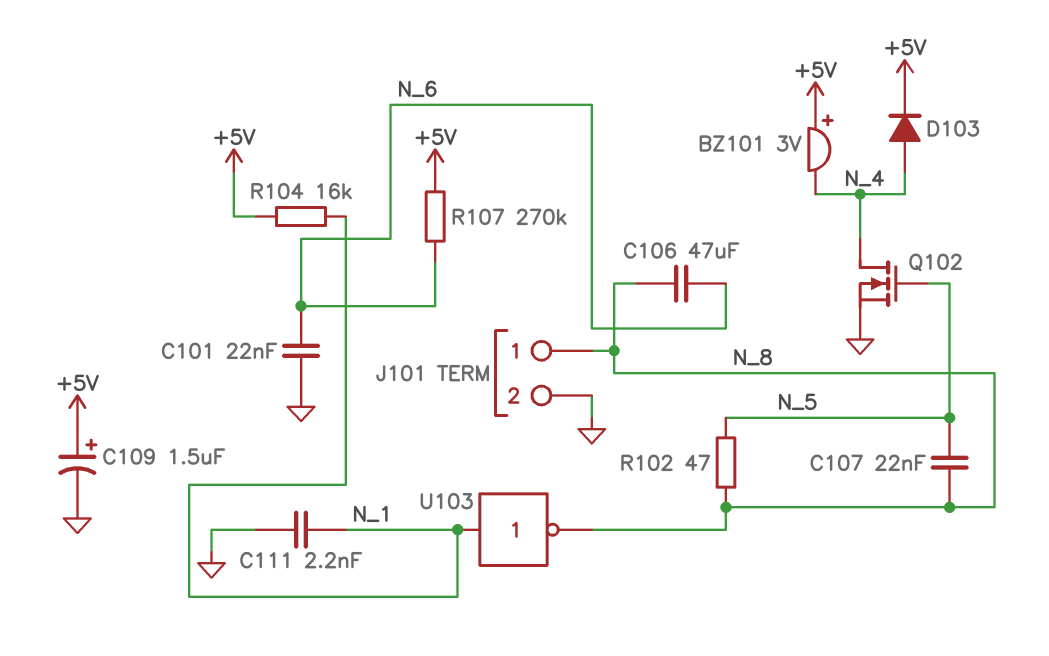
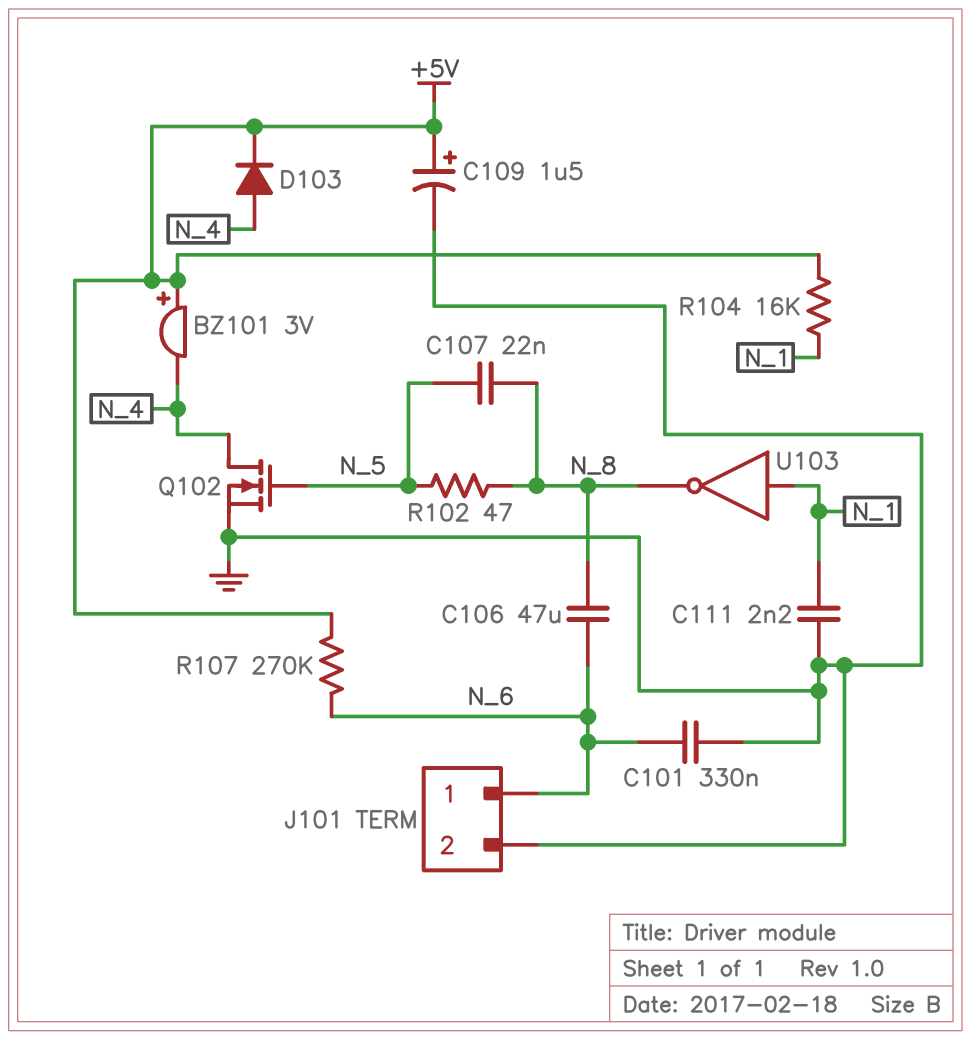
C101: 22nF (GND, N_6) -> 330nF (GND, N_6)
J101 pin 1: N_8 -> N_6

